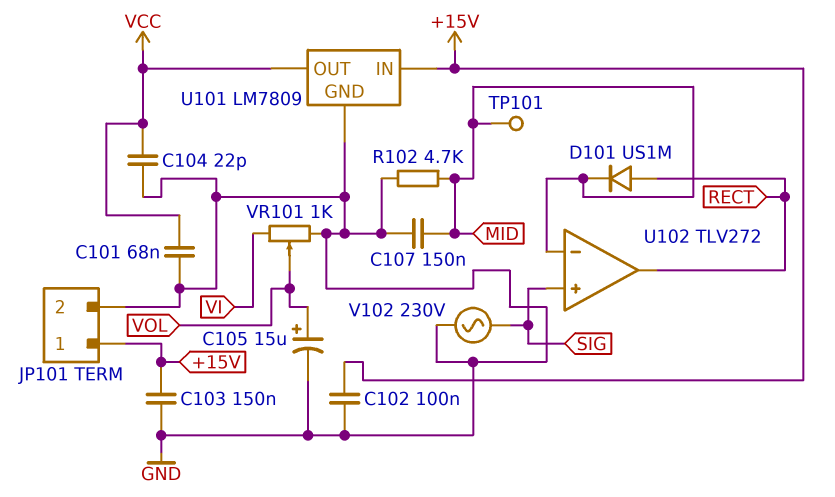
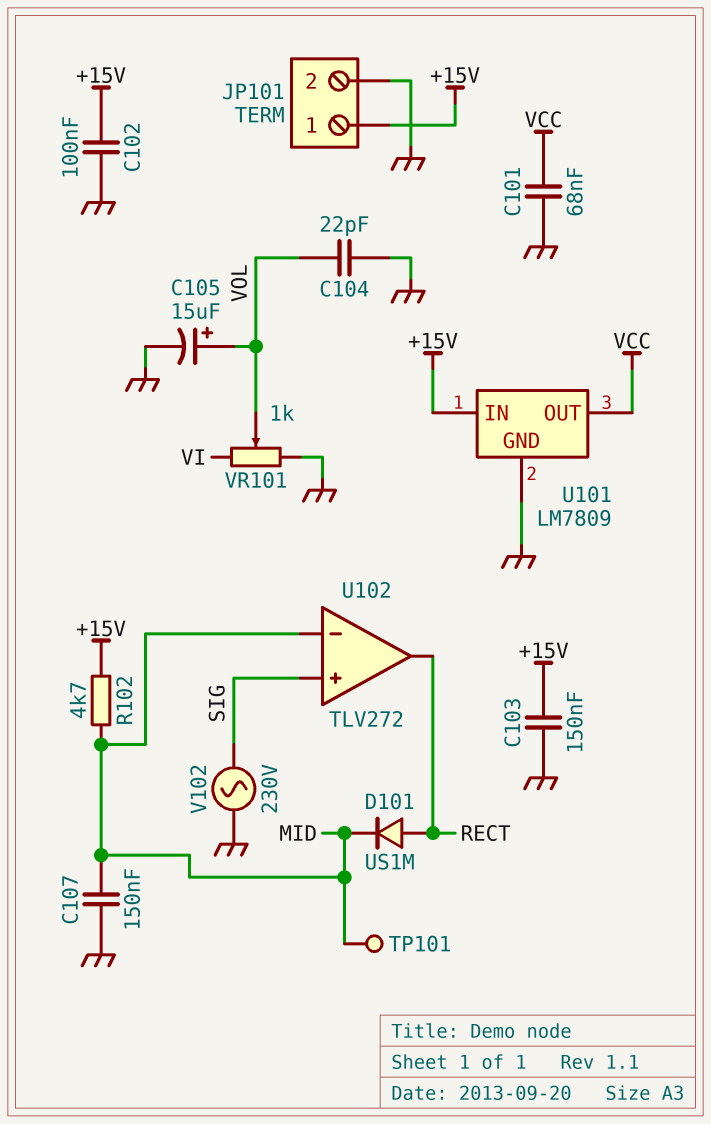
C104: 22pF (GND, VCC) -> 22pF (GND, VOL)
R102: 4.7k (GND, MID) -> 4.7k (+15V, MID)

